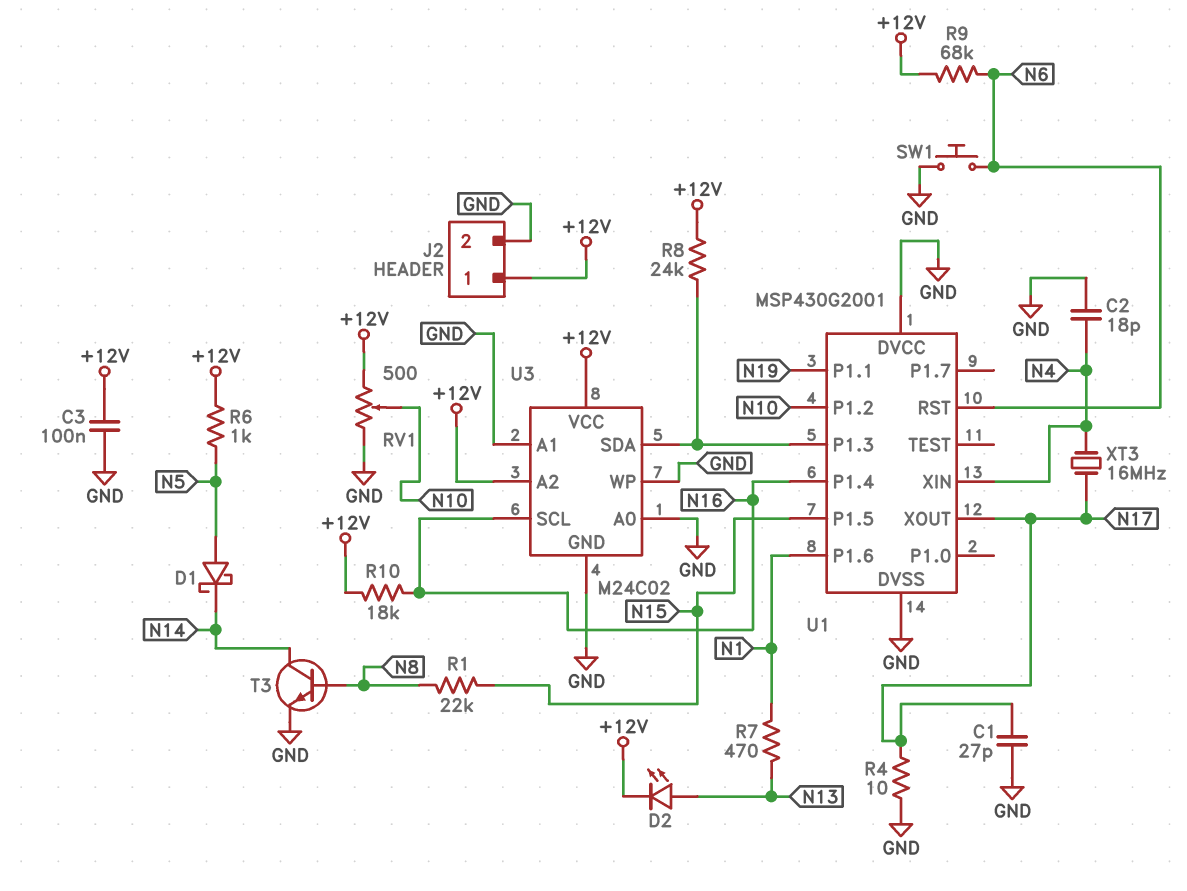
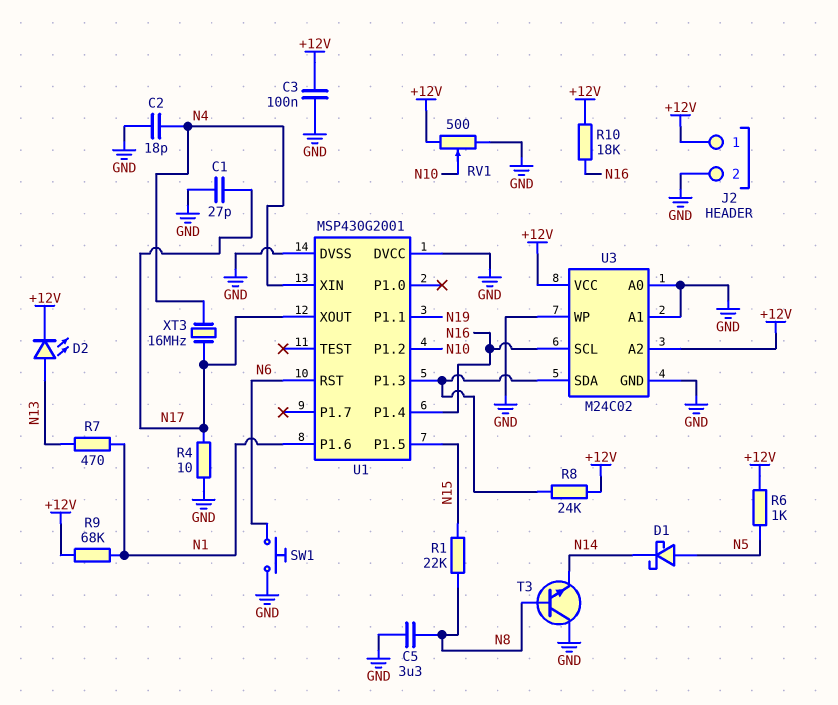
C5: none -> 3.3uF (GND, N8)
R9: 68k (+12V, N6) -> 68k (+12V, N1)
T3: NPN (B N8, C N14, E GND) -> NPN (B N8, C GND, E N14)

